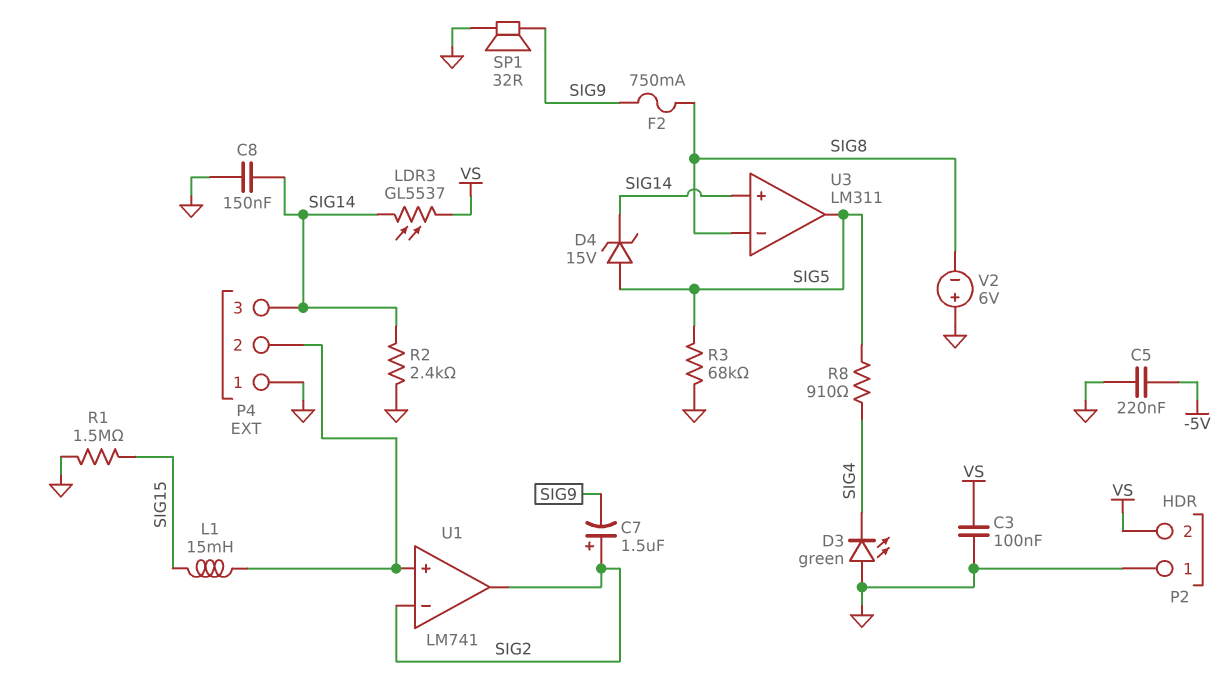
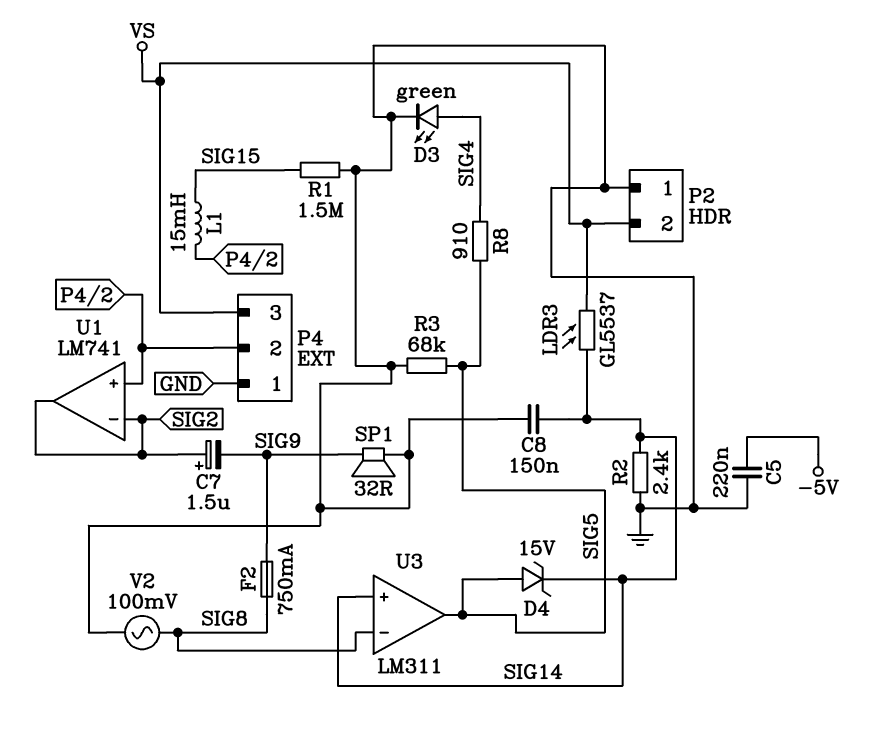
C3: 100nF (GND, VS) -> none
D3: LED green (A GND, K SIG4) -> LED green (A SIG4, K GND)
P4 pin 3: SIG14 -> VS
V2: 6V (plus GND, minus SIG8) -> AC 100mV (GND, SIG8)

